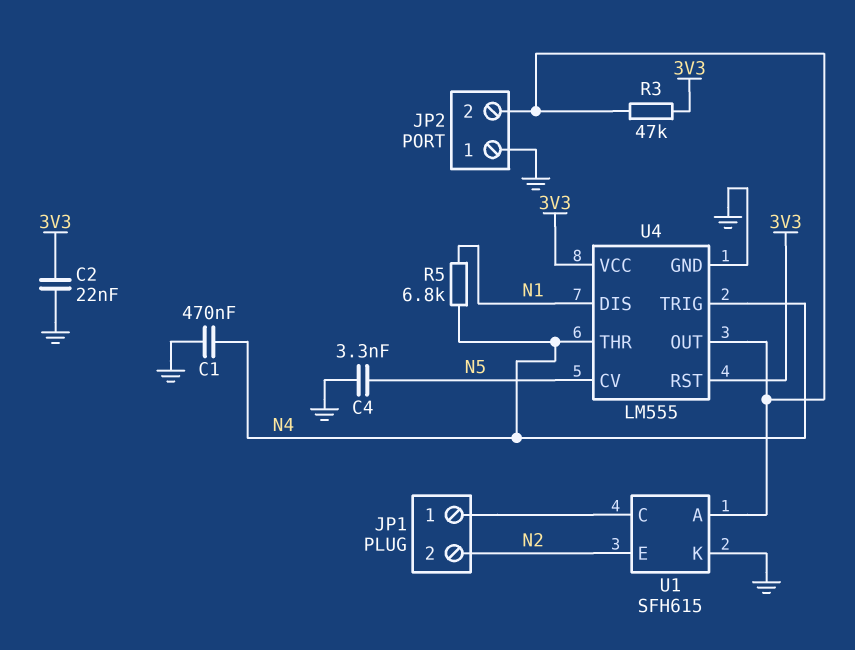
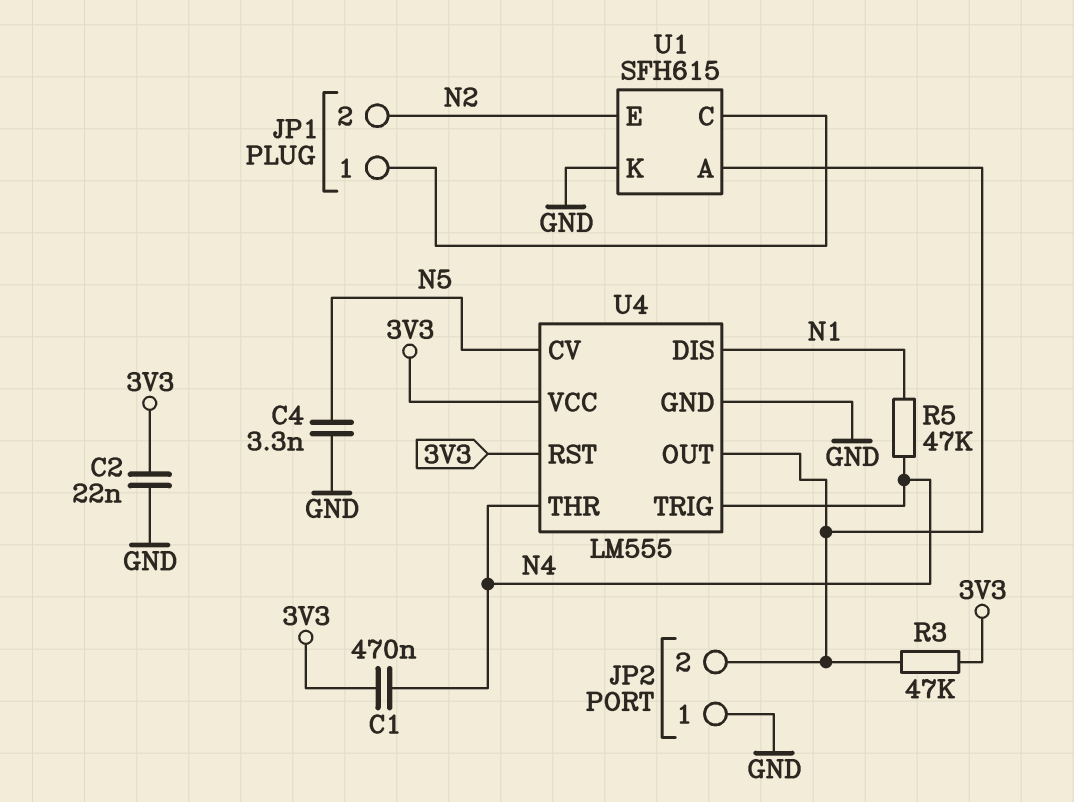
C1: 470nF (GND, N4) -> 470nF (3V3, N4)
R5: 6.8k (N1, N4) -> 47k (N1, N4)

